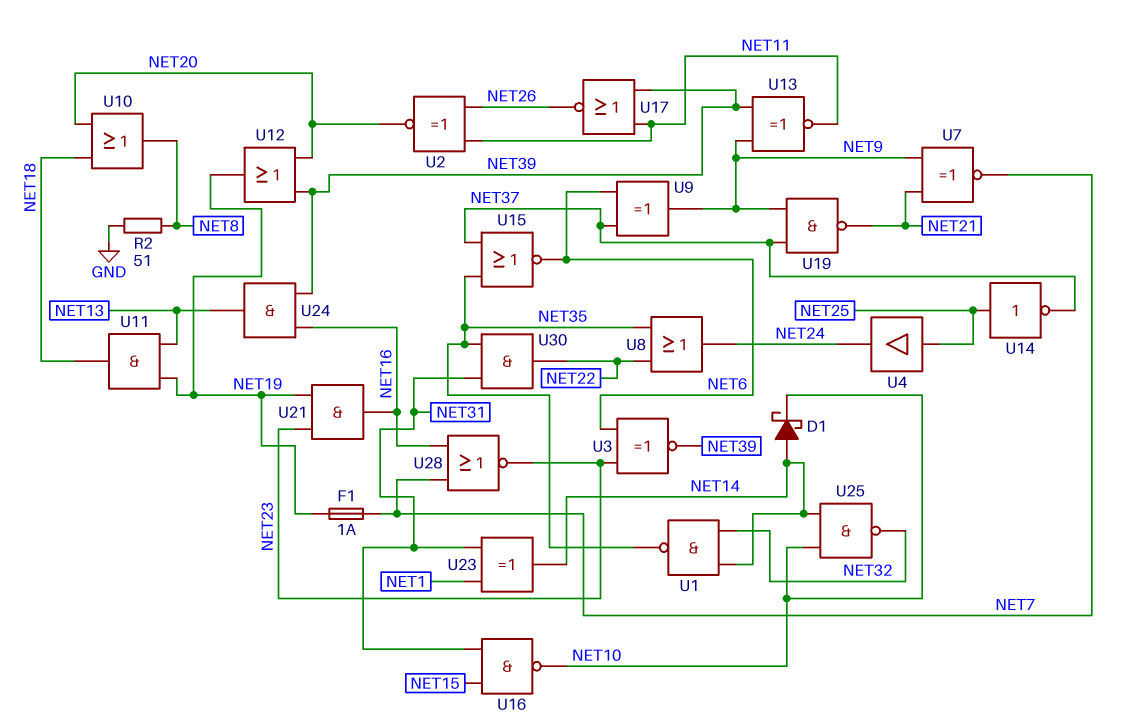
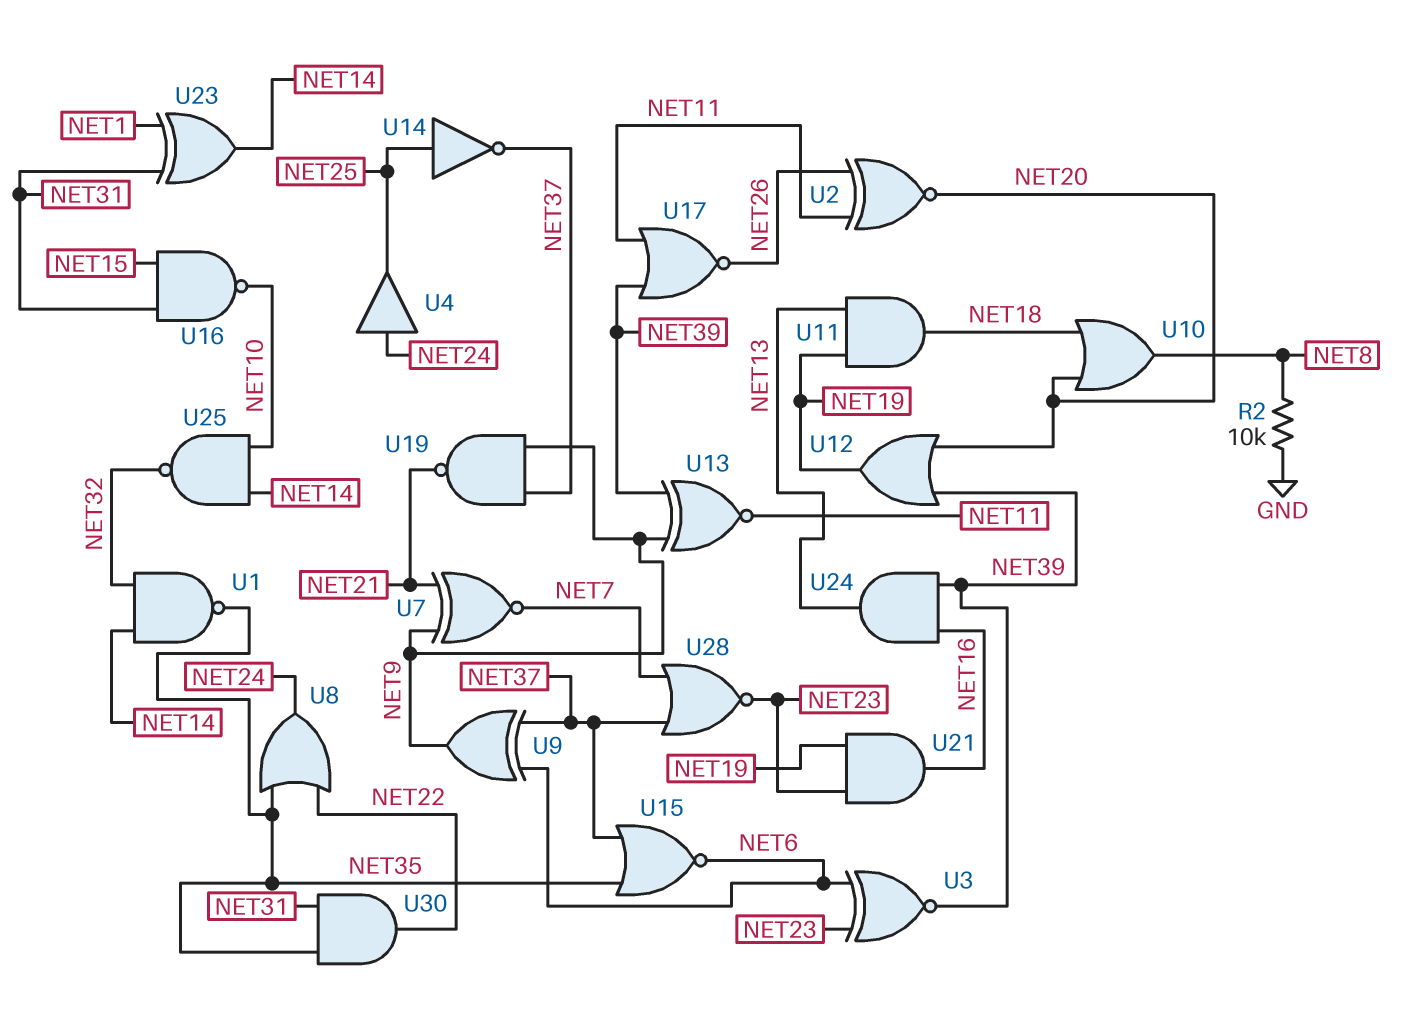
D1: schottky (A NET14, K NET10) -> none
F1: 1A (NET7, NET19) -> none
R2: 51 (GND, NET8) -> 10k (GND, NET8)
U4: buffer (in NET25, out NET24) -> buffer (in NET24, out NET25)
U28: NOR (in NET7, in NET16, out NET23) -> NOR (in NET7, in NET37, out NET23)

